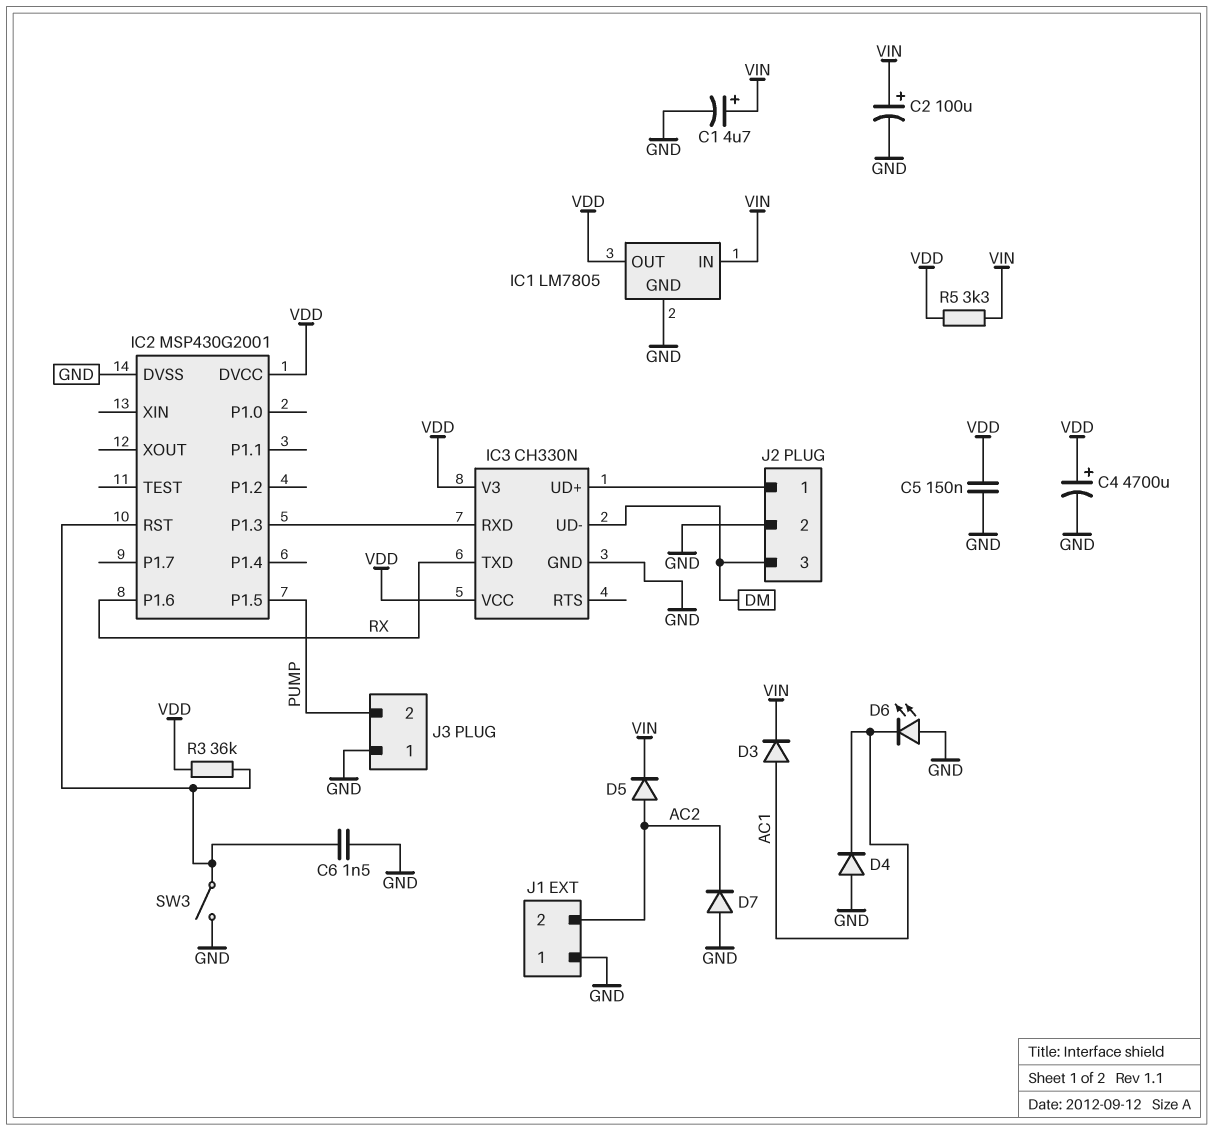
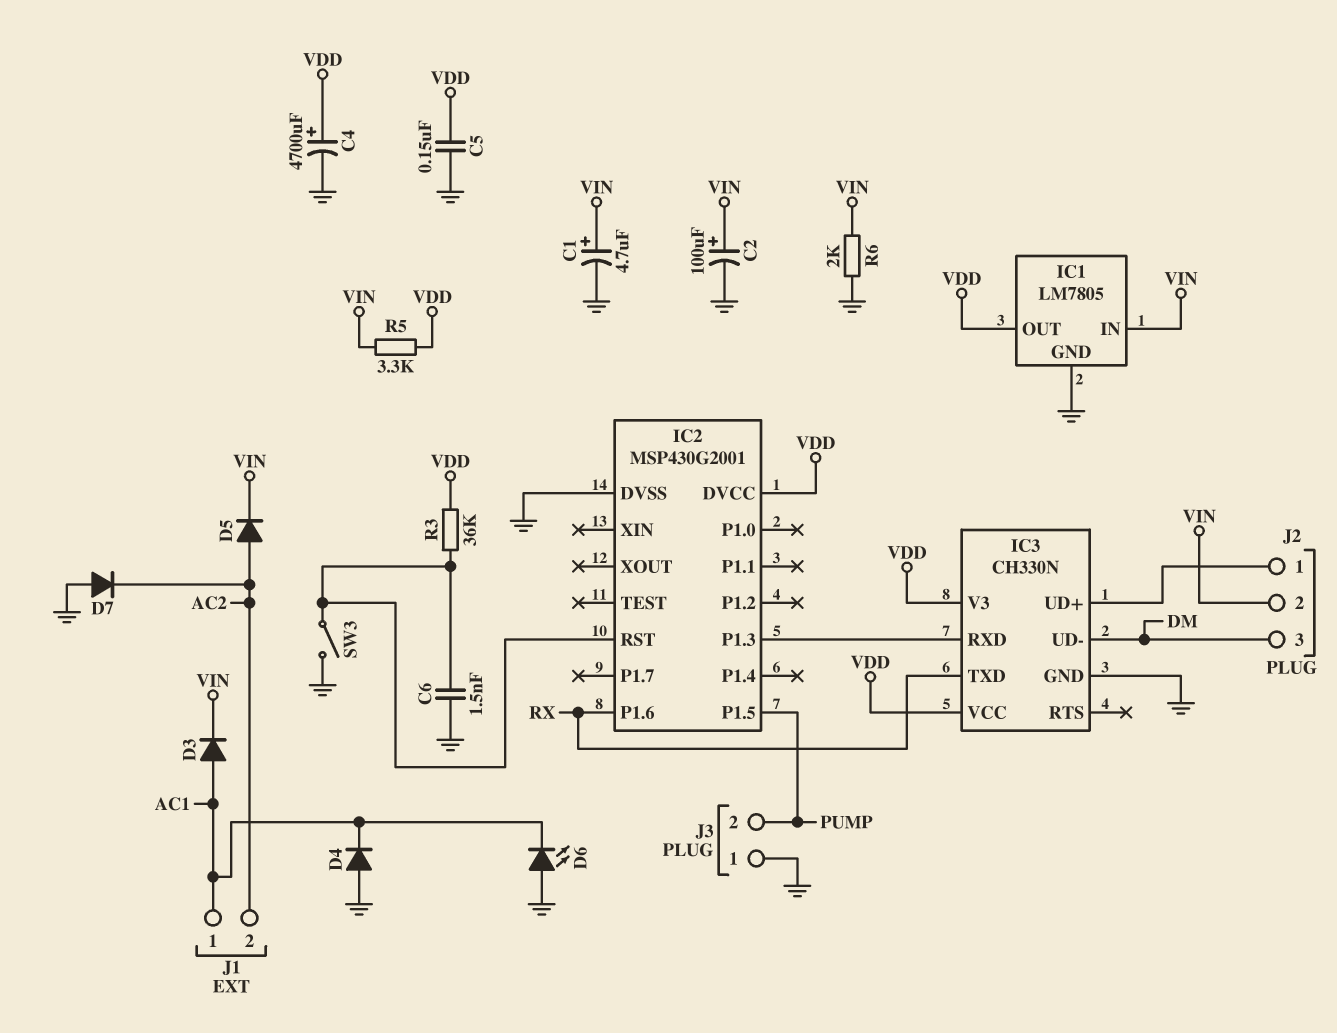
J1 pin 1: GND -> AC1
J2 pin 2: GND -> VIN
R6: none -> 2k (GND, VIN)

